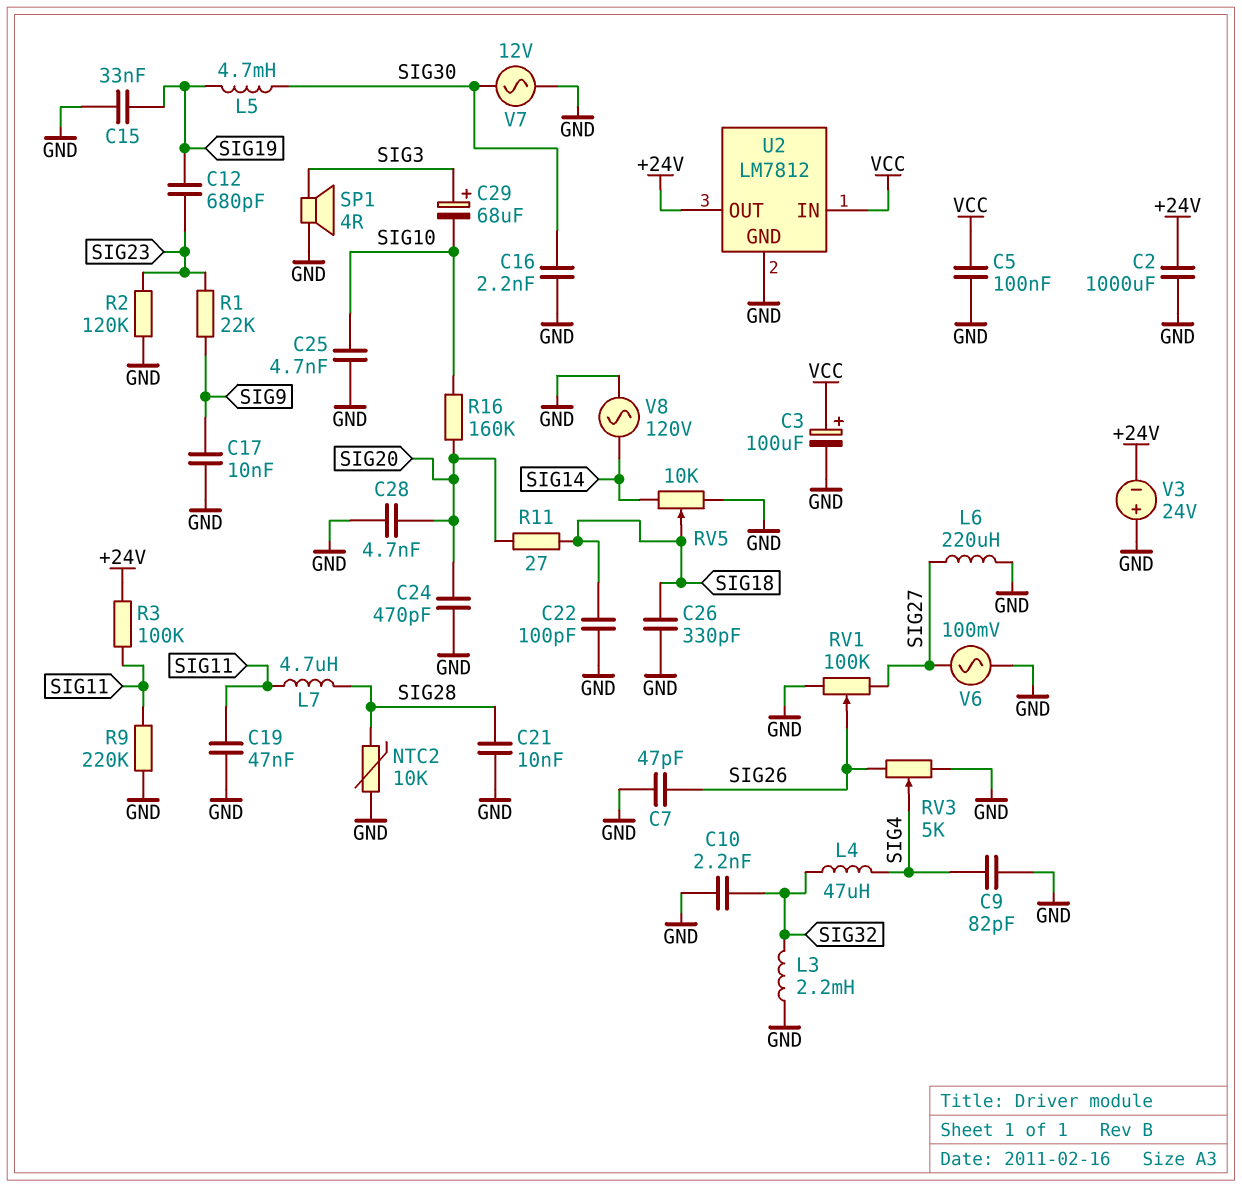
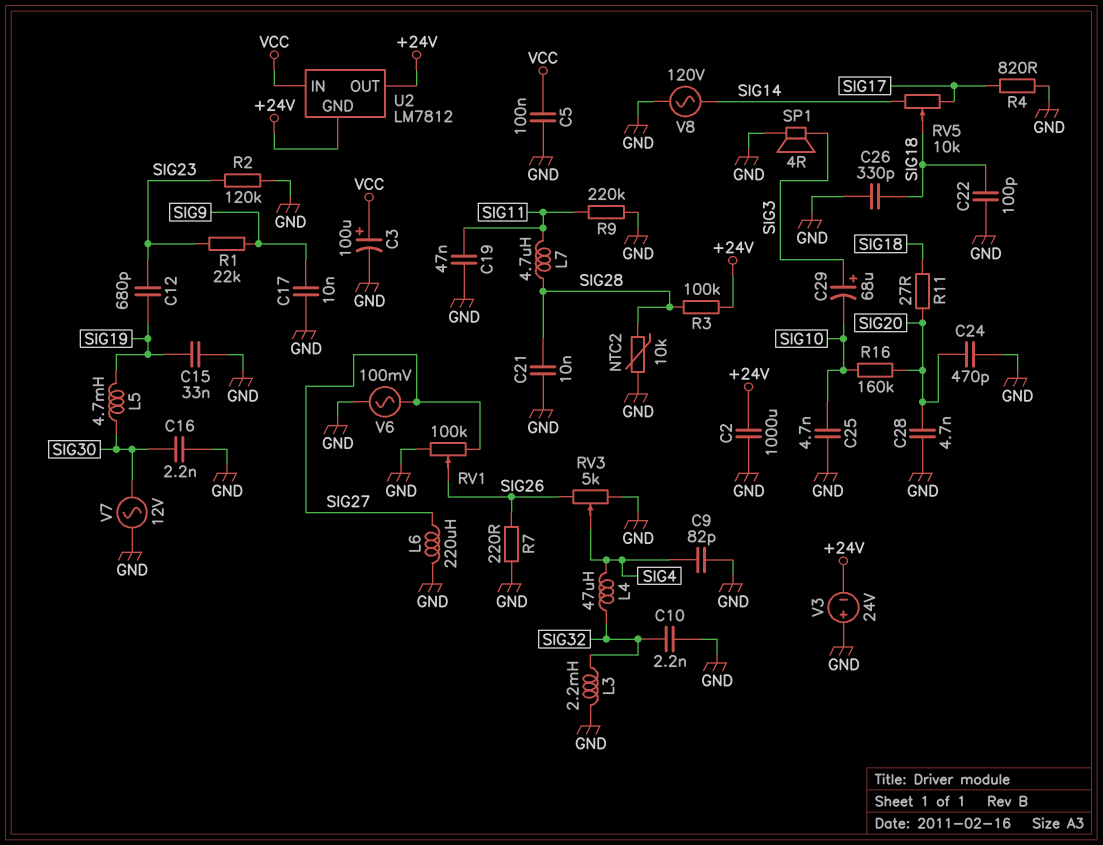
C7: 47pF (GND, SIG26) -> none
R3: 100k (+24V, SIG11) -> 100k (+24V, SIG28)
R4: none -> 820 (GND, SIG17)
R7: none -> 220 (GND, SIG26)
RV5: 10k (GND, SIG14, wiper SIG18) -> 10k (SIG14, SIG17, wiper SIG18)
U2 pin GND: GND -> +24V

